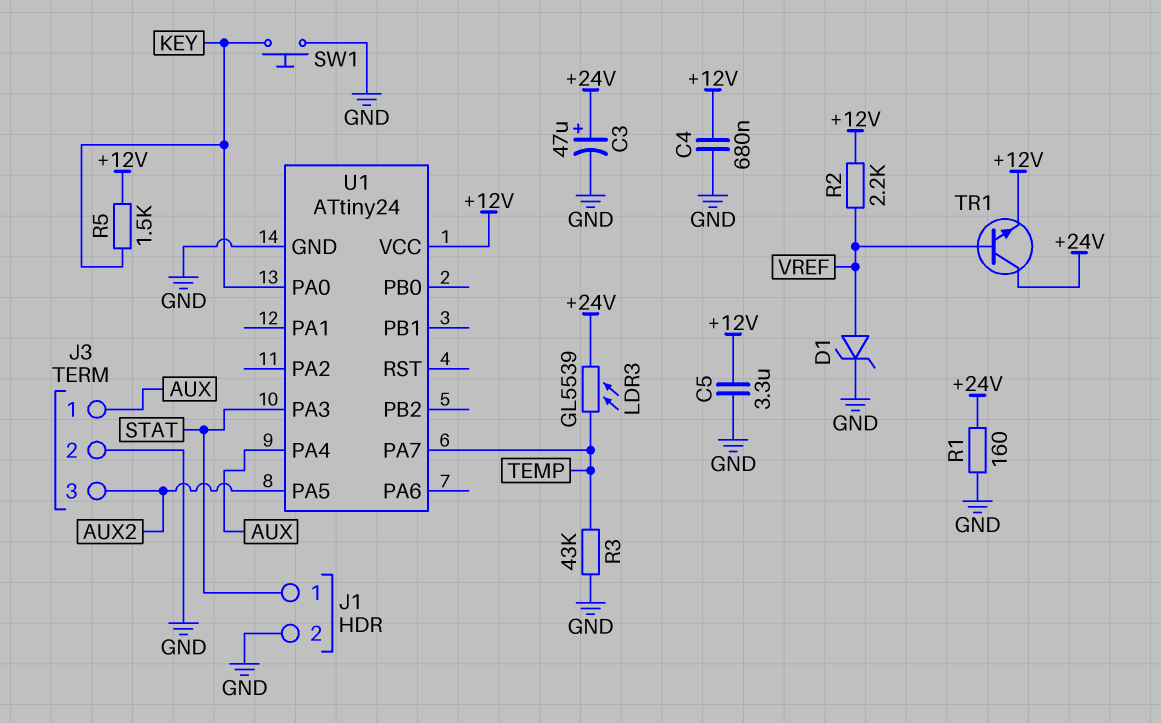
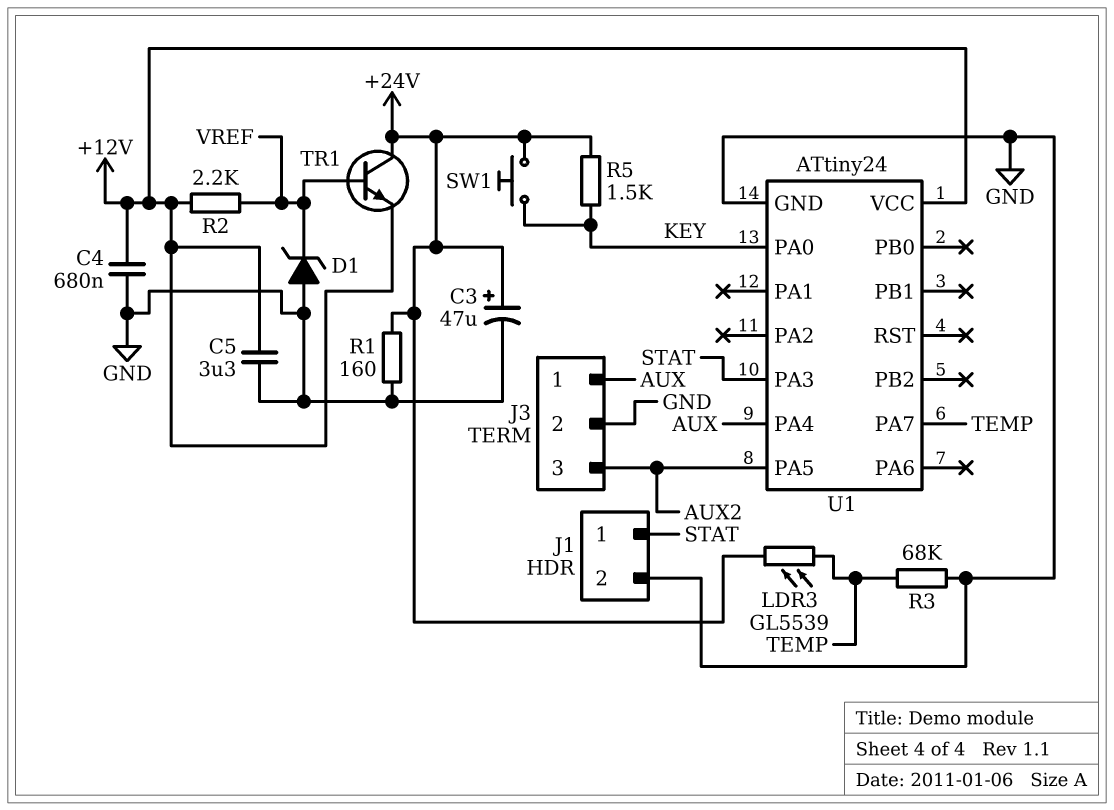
D1: zener (A VREF, K GND) -> zener (A GND, K VREF)
R3: 43k (GND, TEMP) -> 68k (GND, TEMP)
R5: 1.5k (+12V, KEY) -> 1.5k (+24V, KEY)
SW1: button (GND, KEY) -> button (+24V, KEY)

